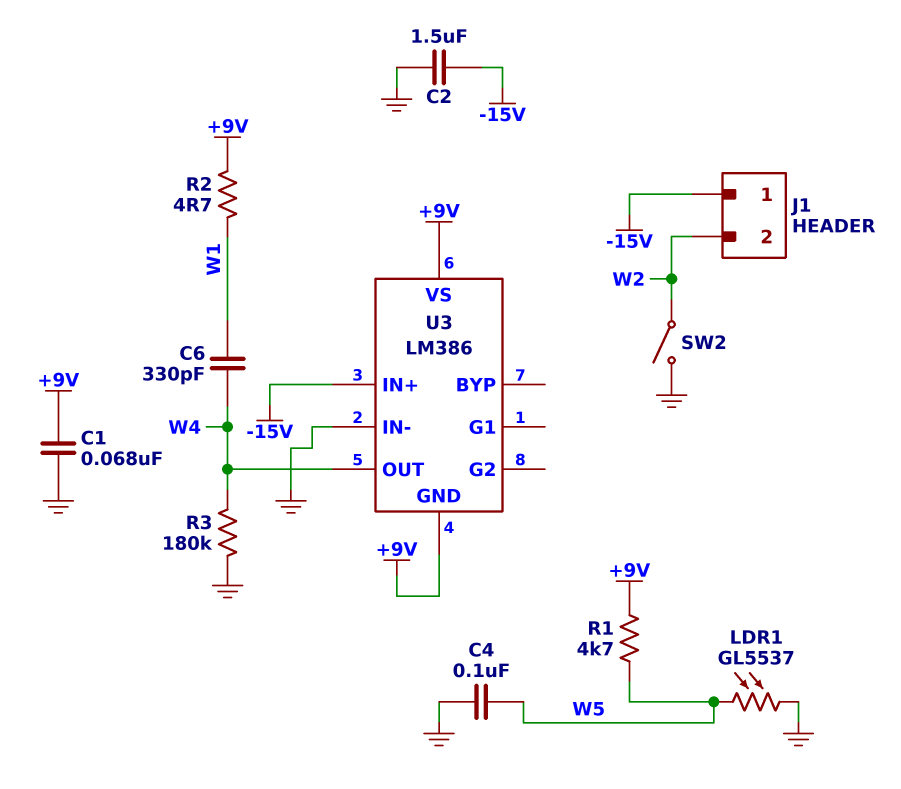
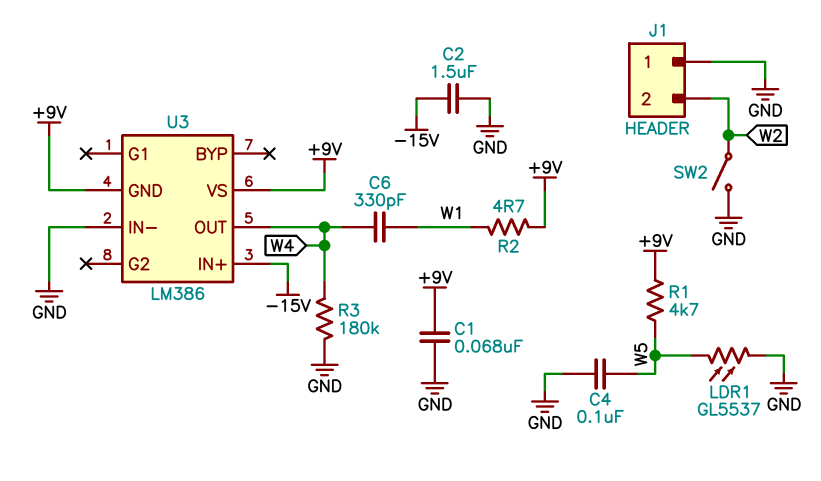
J1 pin 1: -15V -> GND

